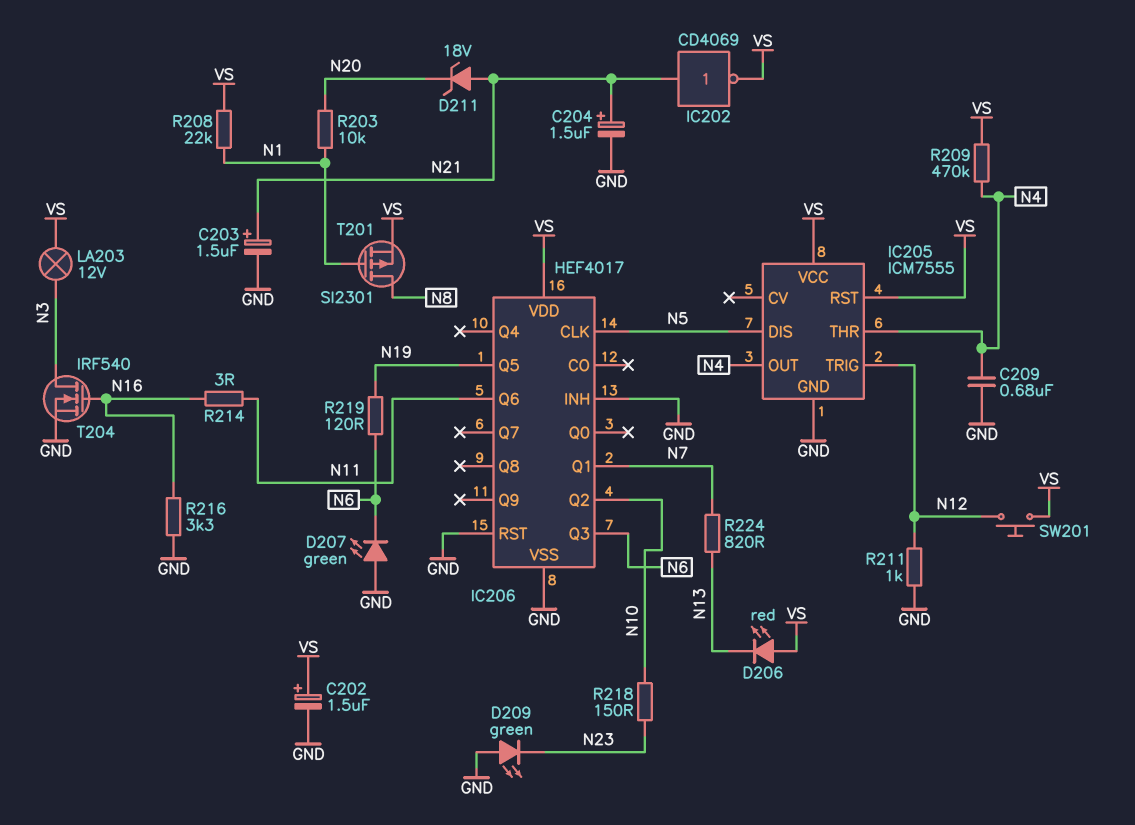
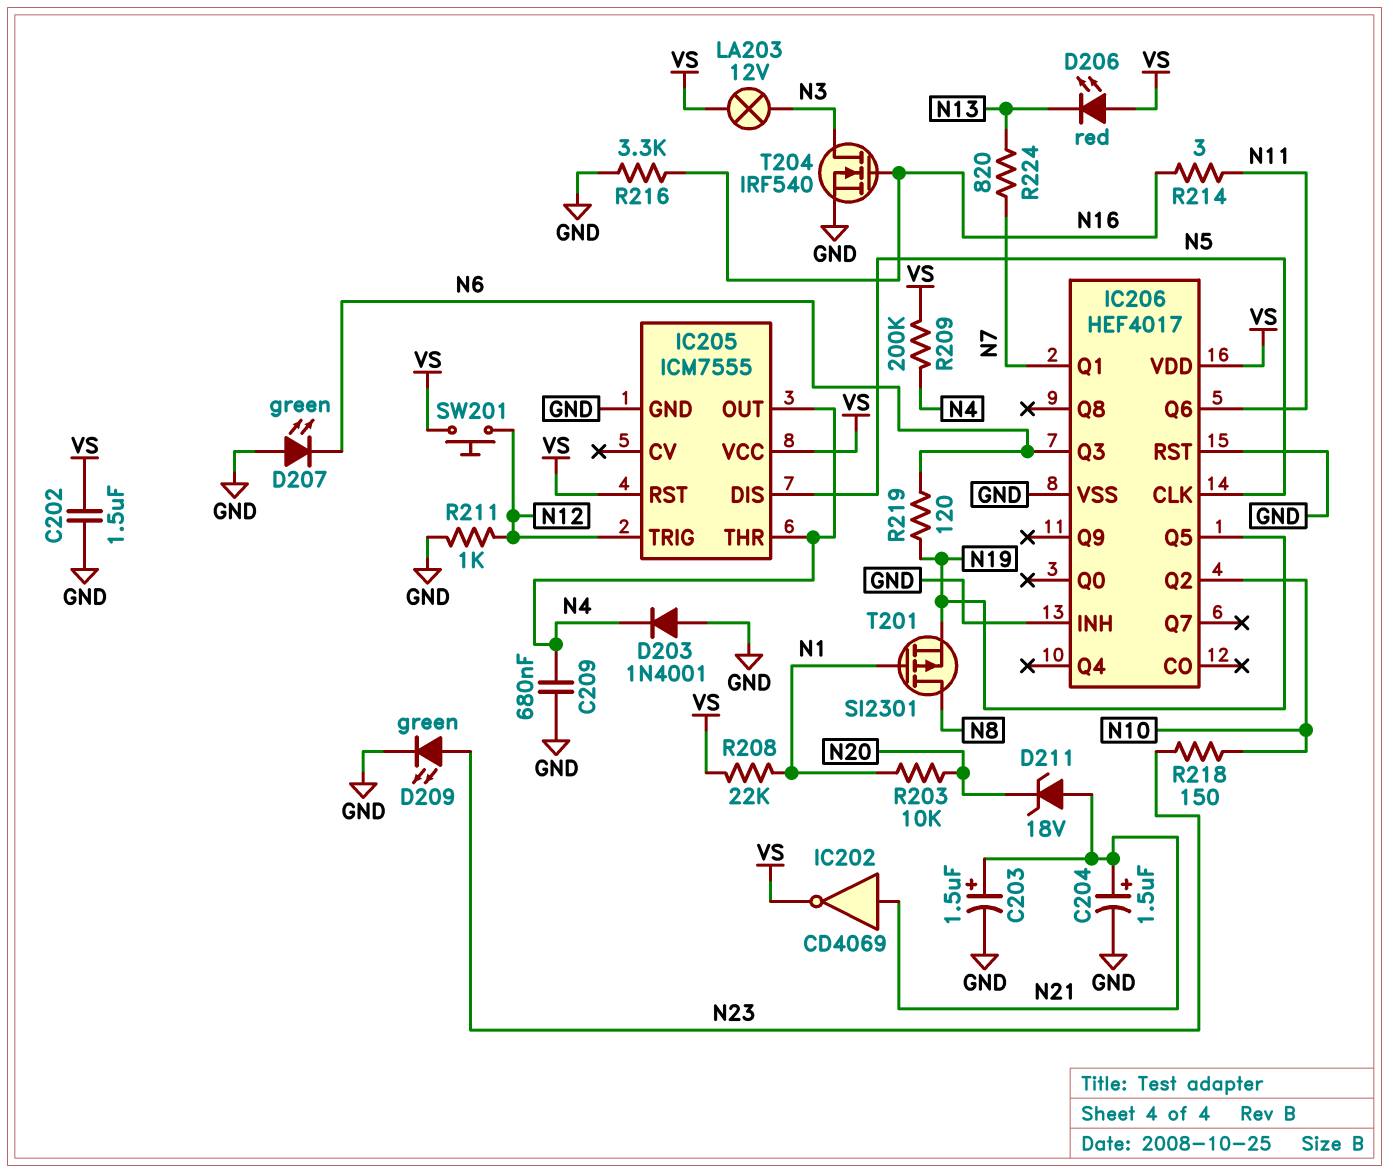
C202: 1.5uF (plus VS, minus GND) -> 1.5uF (GND, VS)
D203: none -> diode 1N4001 (A GND, K N4)
D209: LED green (A GND, K N23) -> LED green (A N23, K GND)
R209: 470k (N4, VS) -> 200k (N4, VS)
T201: PMOS SI2301 (G N1, D N8, S VS) -> PMOS SI2301 (G N1, D N8, S N19)

